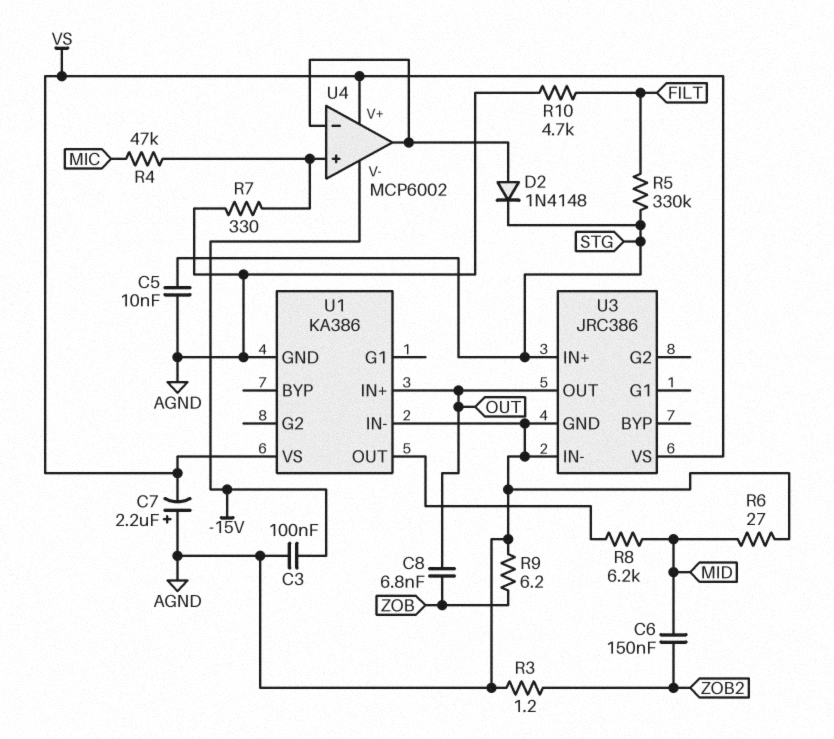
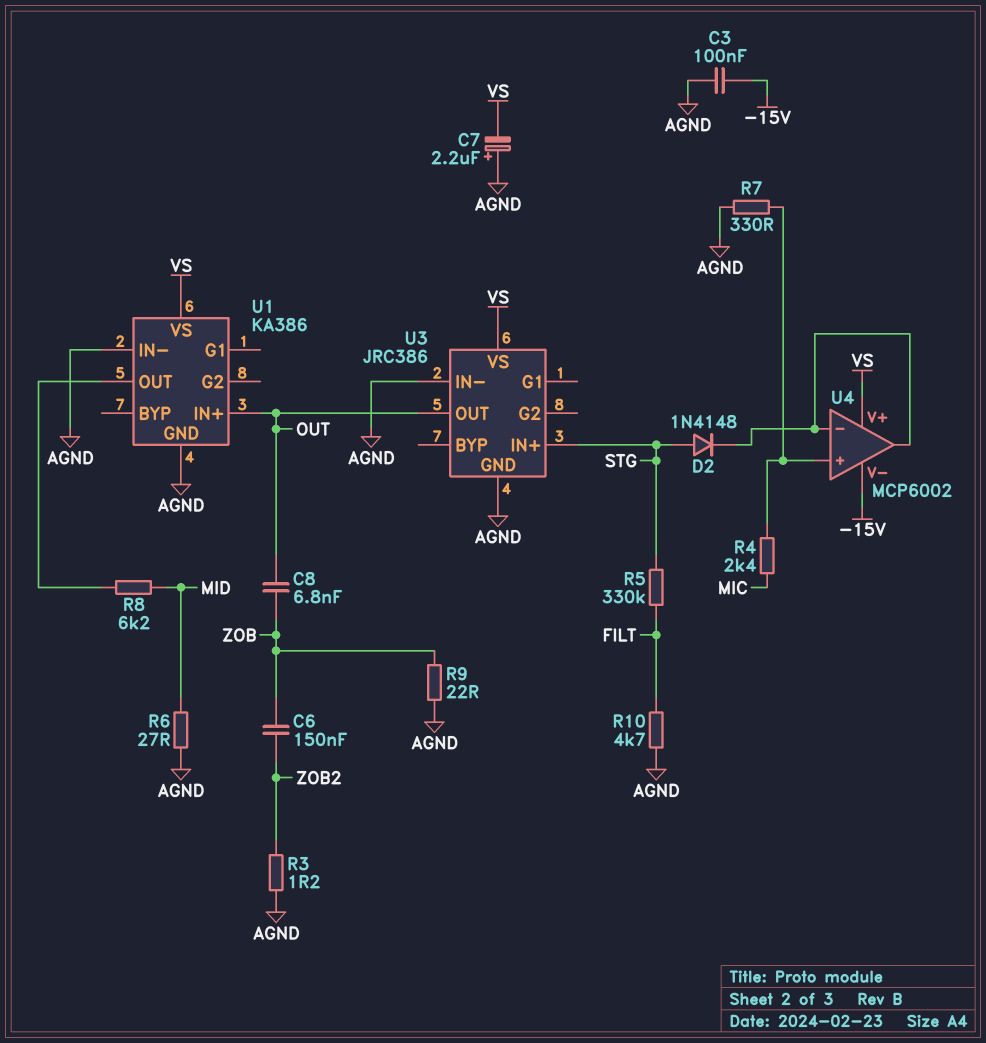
C5: 10nF (AGND, STG) -> none
C6: 150nF (MID, ZOB2) -> 150nF (ZOB, ZOB2)
D2: diode 1N4148 (A U4/in-, K STG) -> diode 1N4148 (A STG, K U4/in-)
R4: 47k (MIC, U4/in+) -> 2.4k (MIC, U4/in+)
R9: 6.2 (AGND, ZOB) -> 22 (AGND, ZOB)

